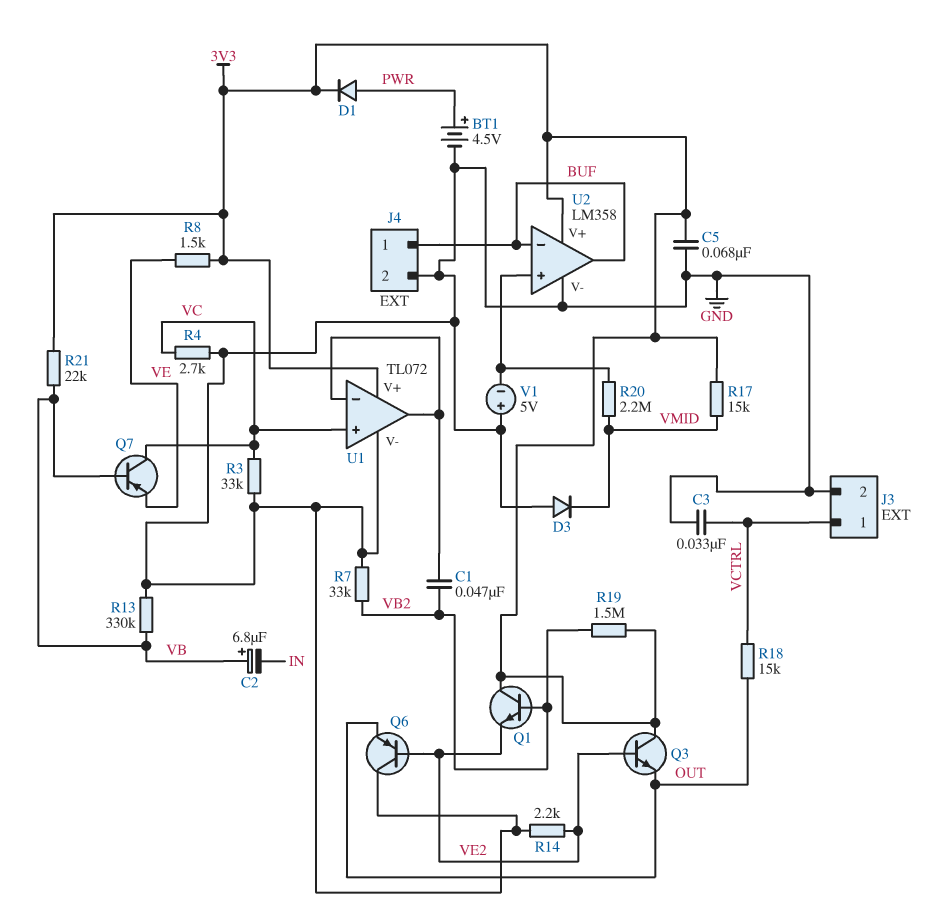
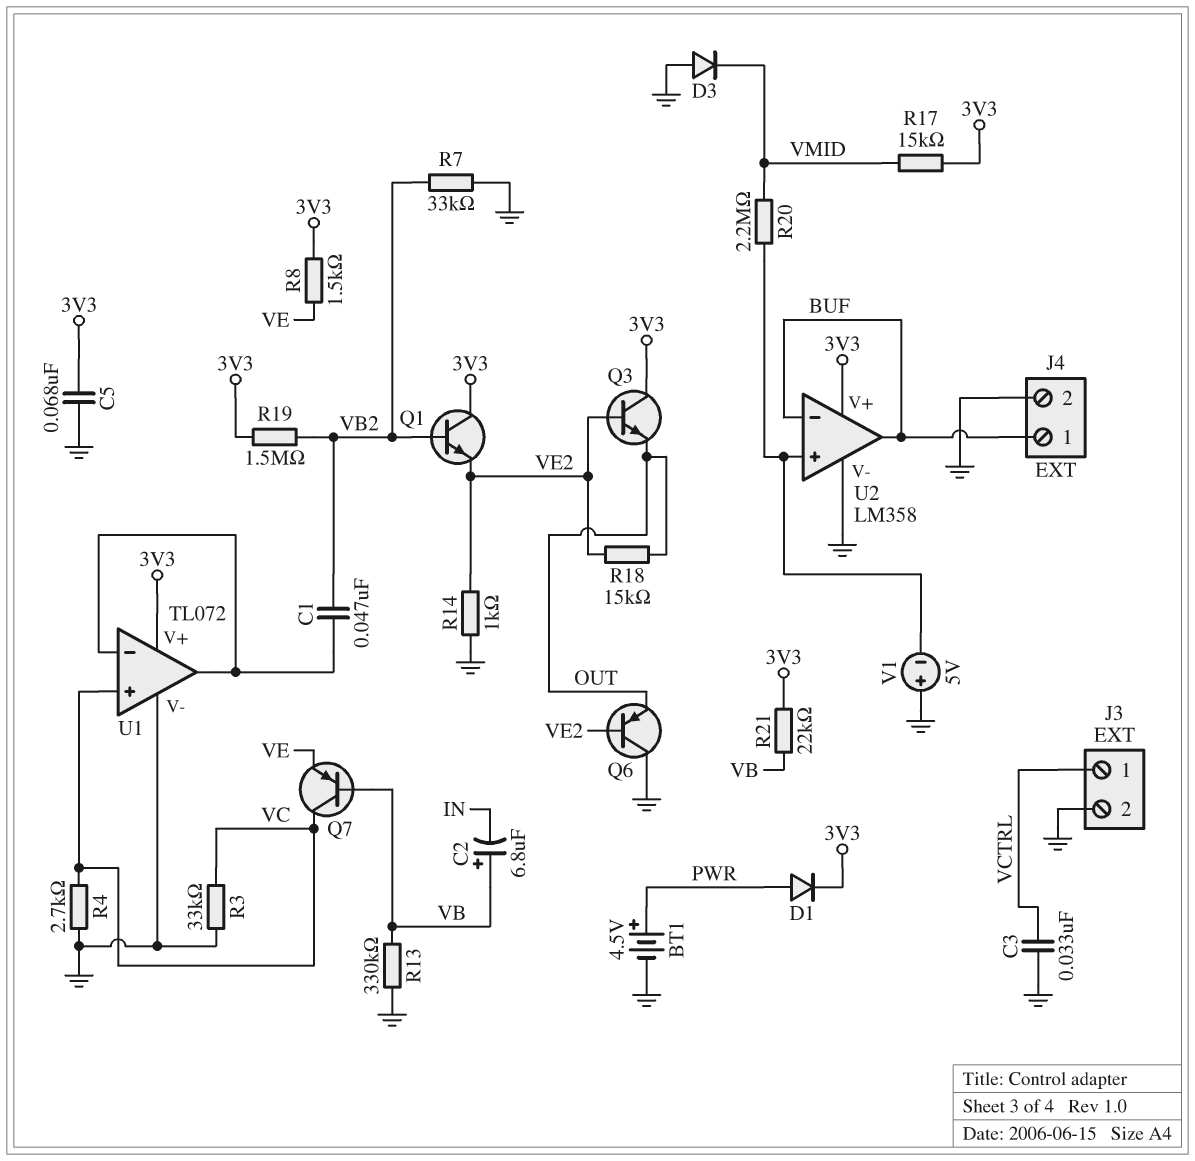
R14: 2.2k (GND, VE2) -> 1k (GND, VE2)
R18: 15k (OUT, VCTRL) -> 15k (OUT, VE2)

